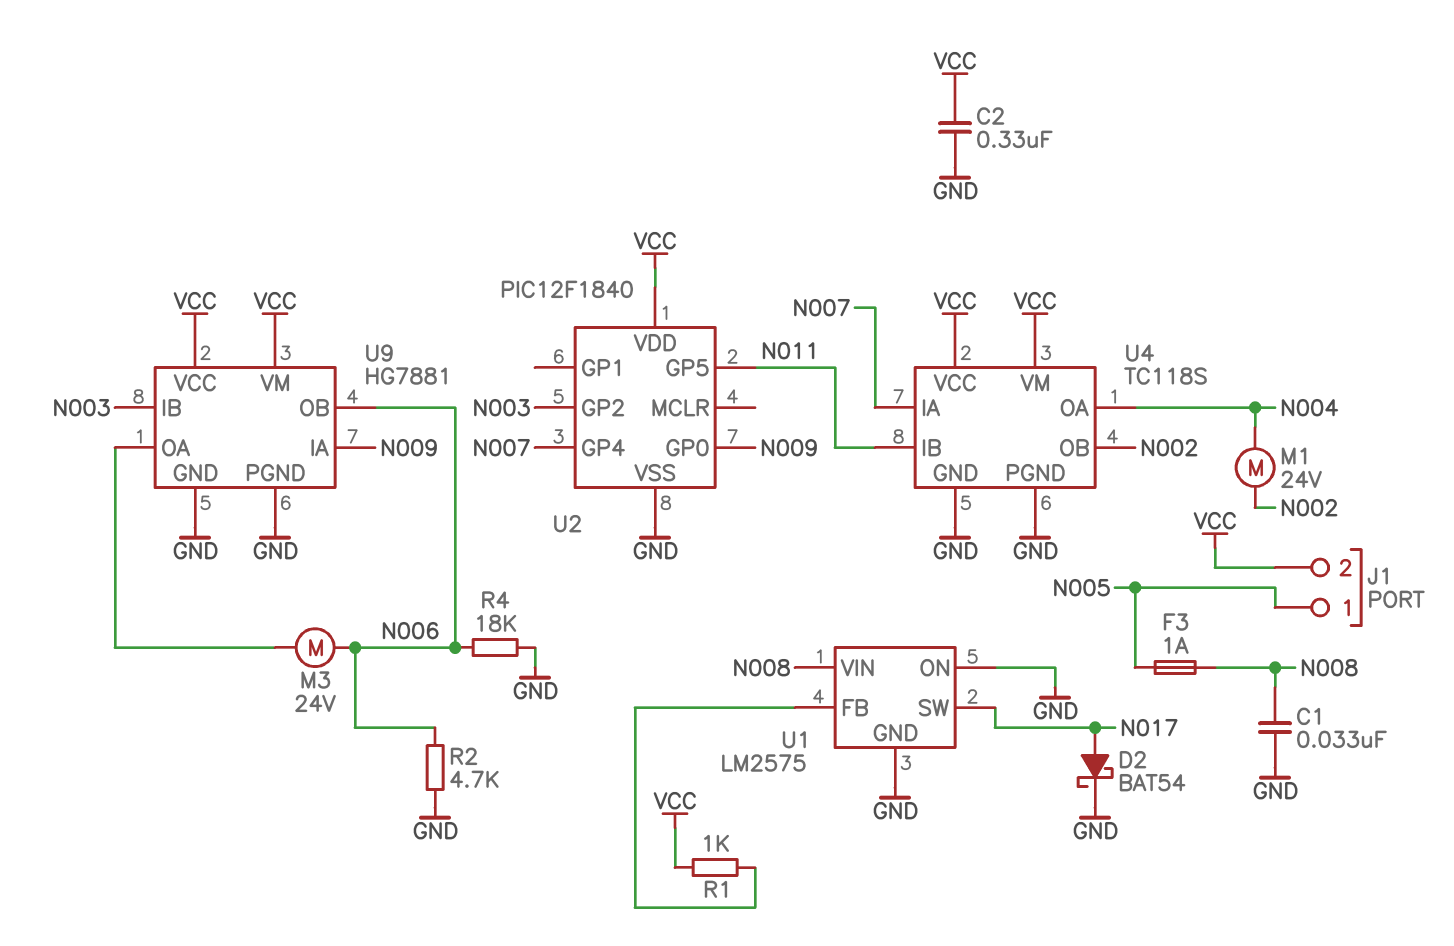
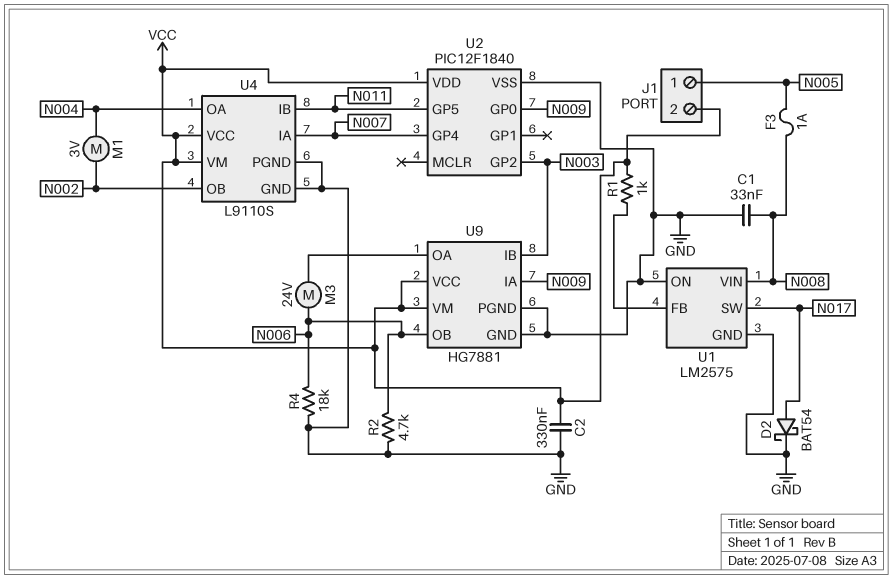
M1: motor 24V (N002, N004) -> motor 3V (N002, N004)
U4: TC118S -> L9110S

